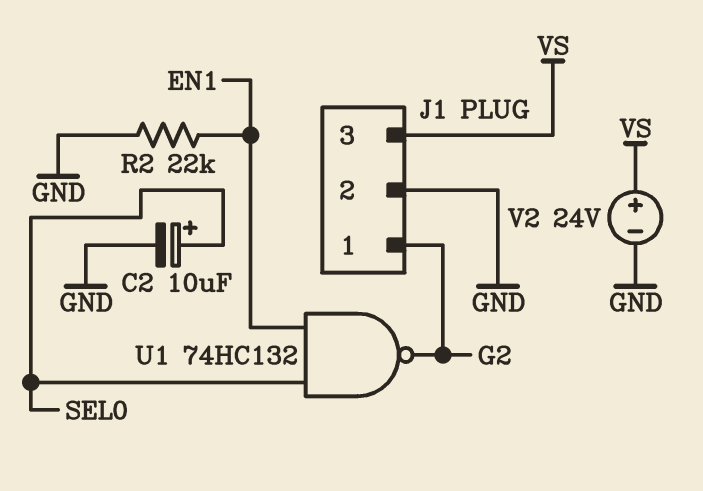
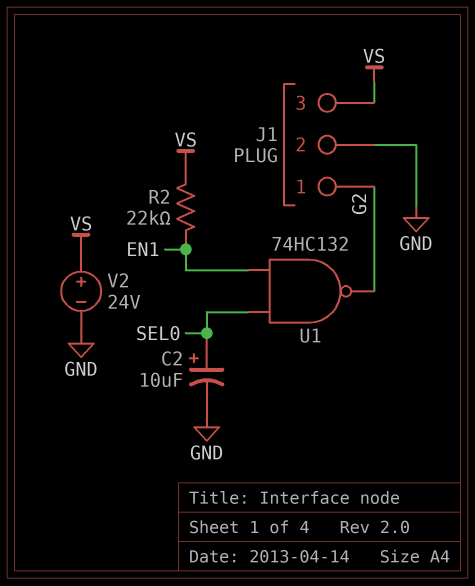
R2: 22k (EN1, GND) -> 22k (EN1, VS)

